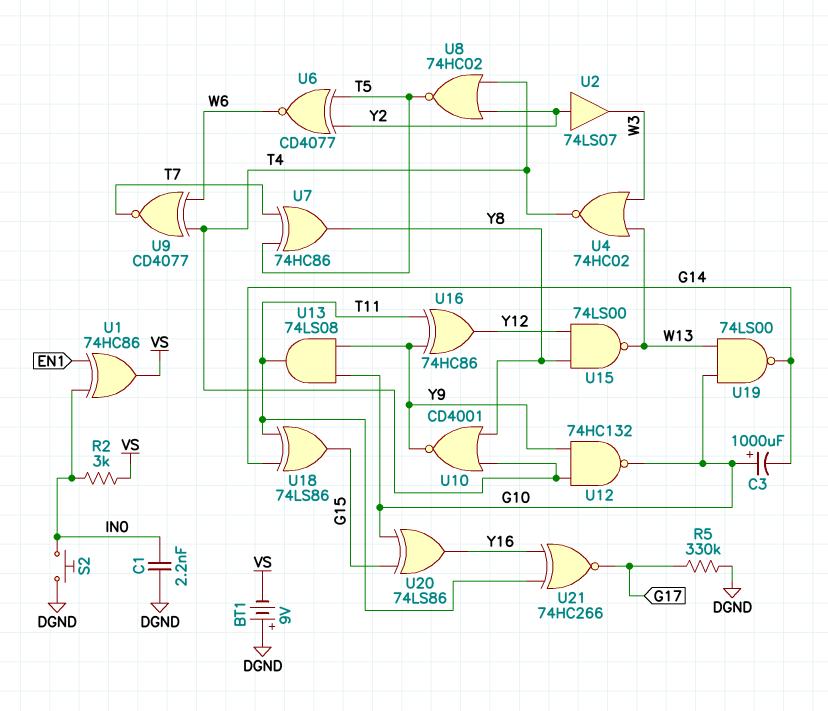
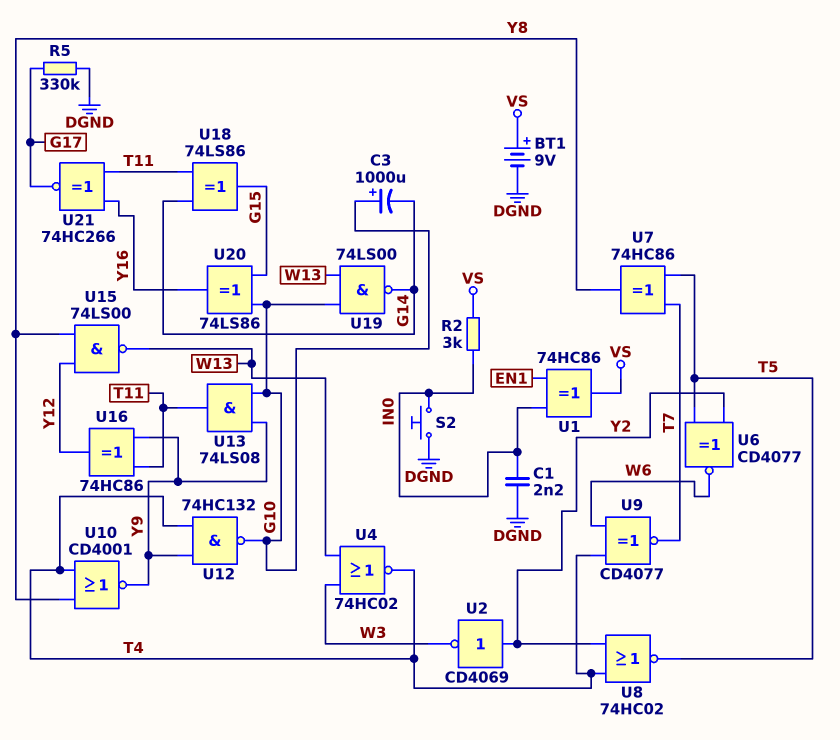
BT1: 9V (plus DGND, minus VS) -> 9V (plus VS, minus DGND)
U2: buffer 74LS07 (in Y2, out W3) -> NOT CD4069 (in Y2, out W3)

